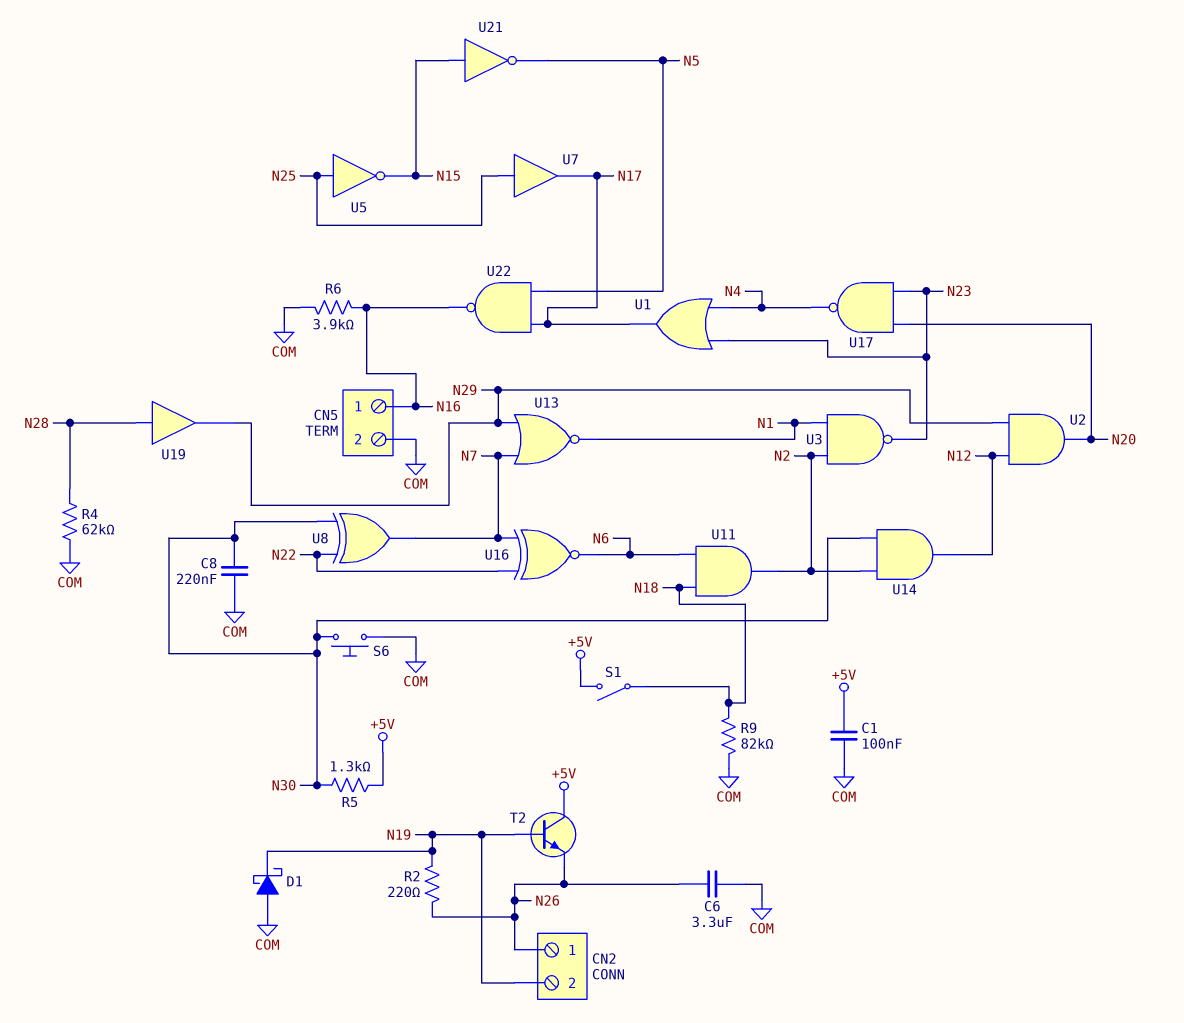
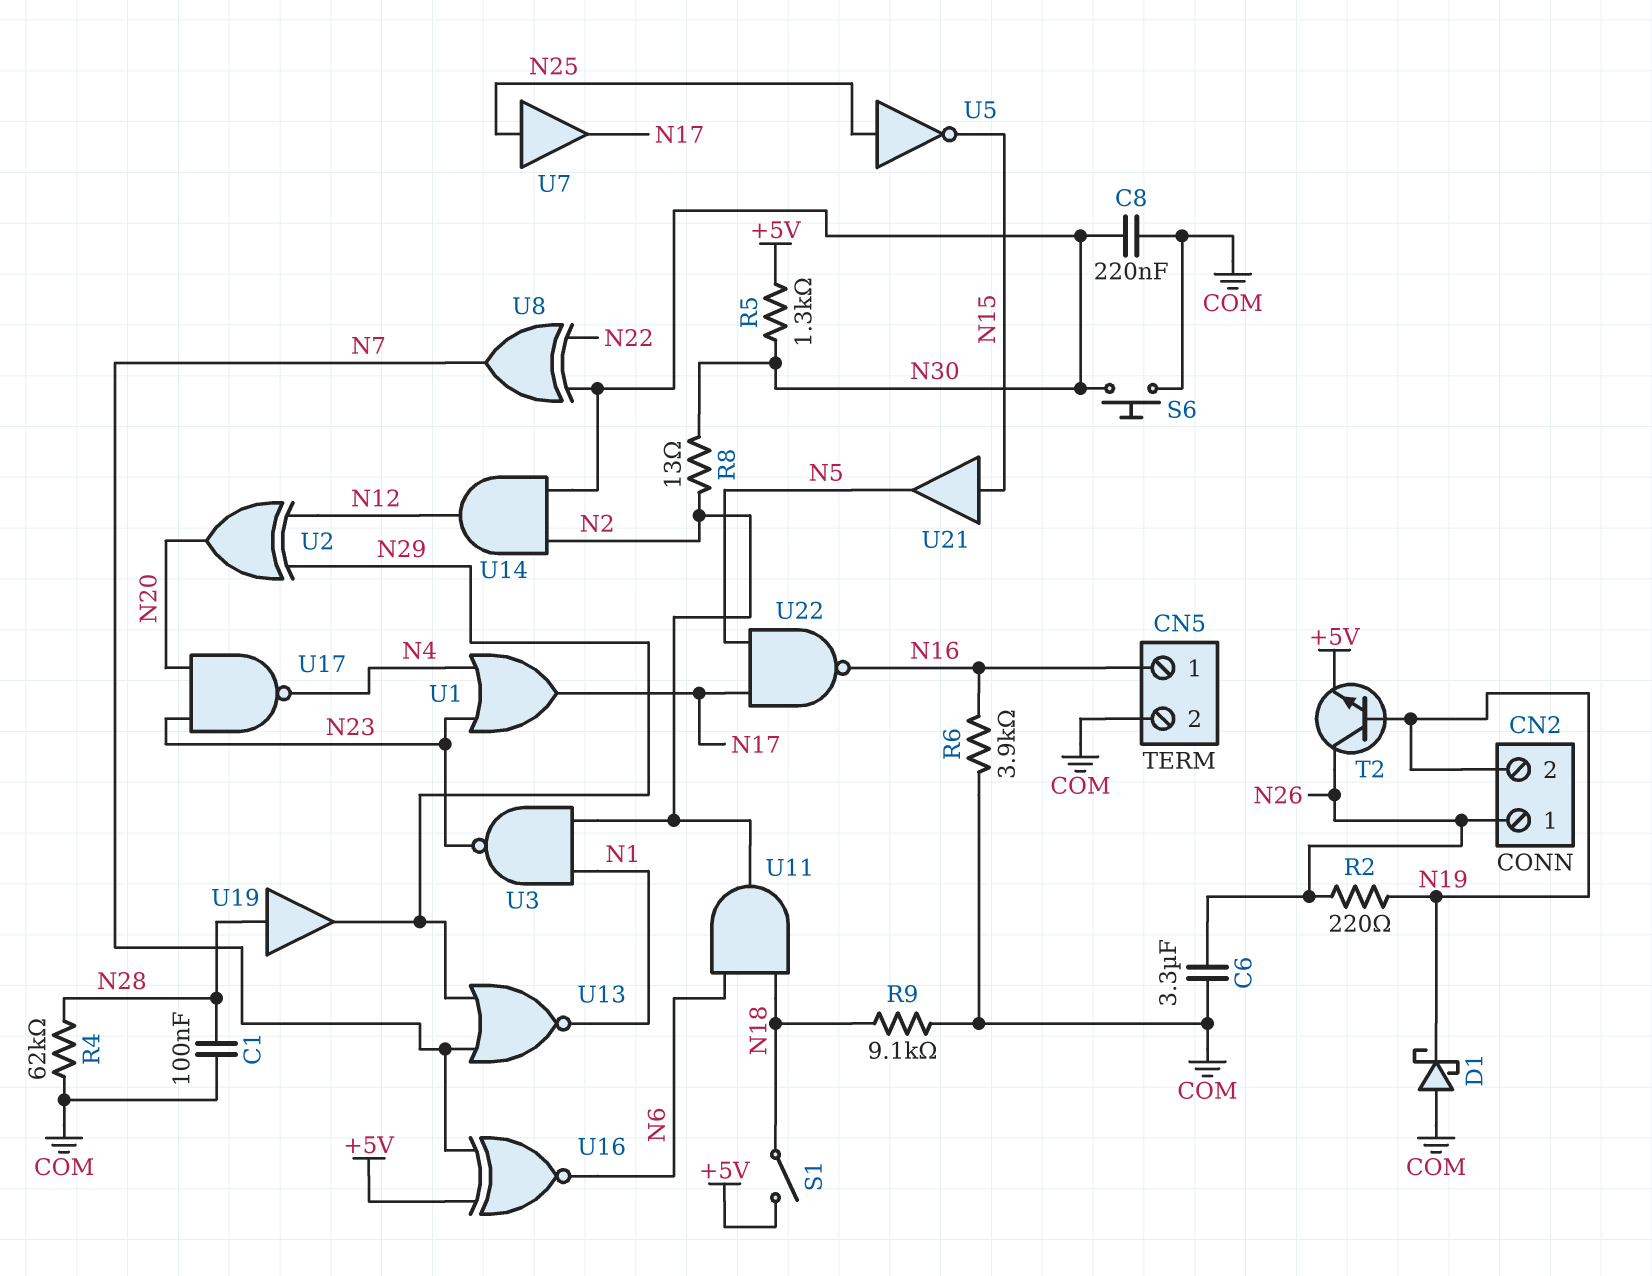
C1: 100nF (+5V, COM) -> 100nF (COM, N28)
R8: none -> 13 (N2, N30)
R9: 82k (COM, N18) -> 9.1k (COM, N18)
T2: NPN (B N19, C +5V, E N26) -> NPN (B N19, C N26, E +5V)
U2: AND (in N12, in N29, out N20) -> XOR (in N12, in N29, out N20)
U16: XNOR (in N7, in N22, out N6) -> XNOR (in +5V, in N7, out N6)
U21: NOT (in N15, out N5) -> buffer (in N15, out N5)

